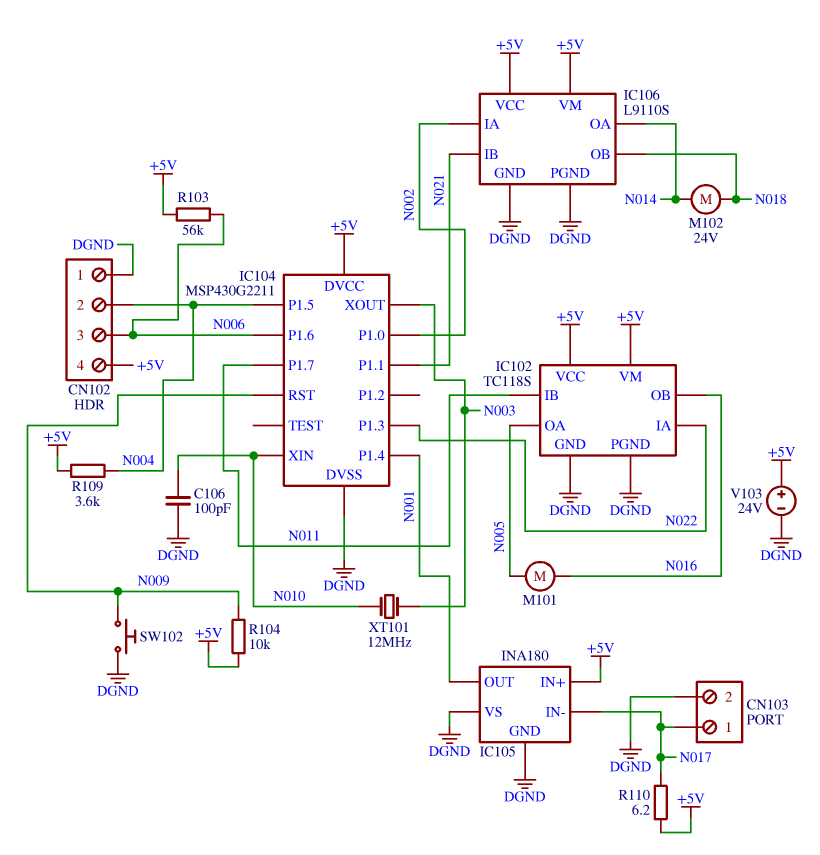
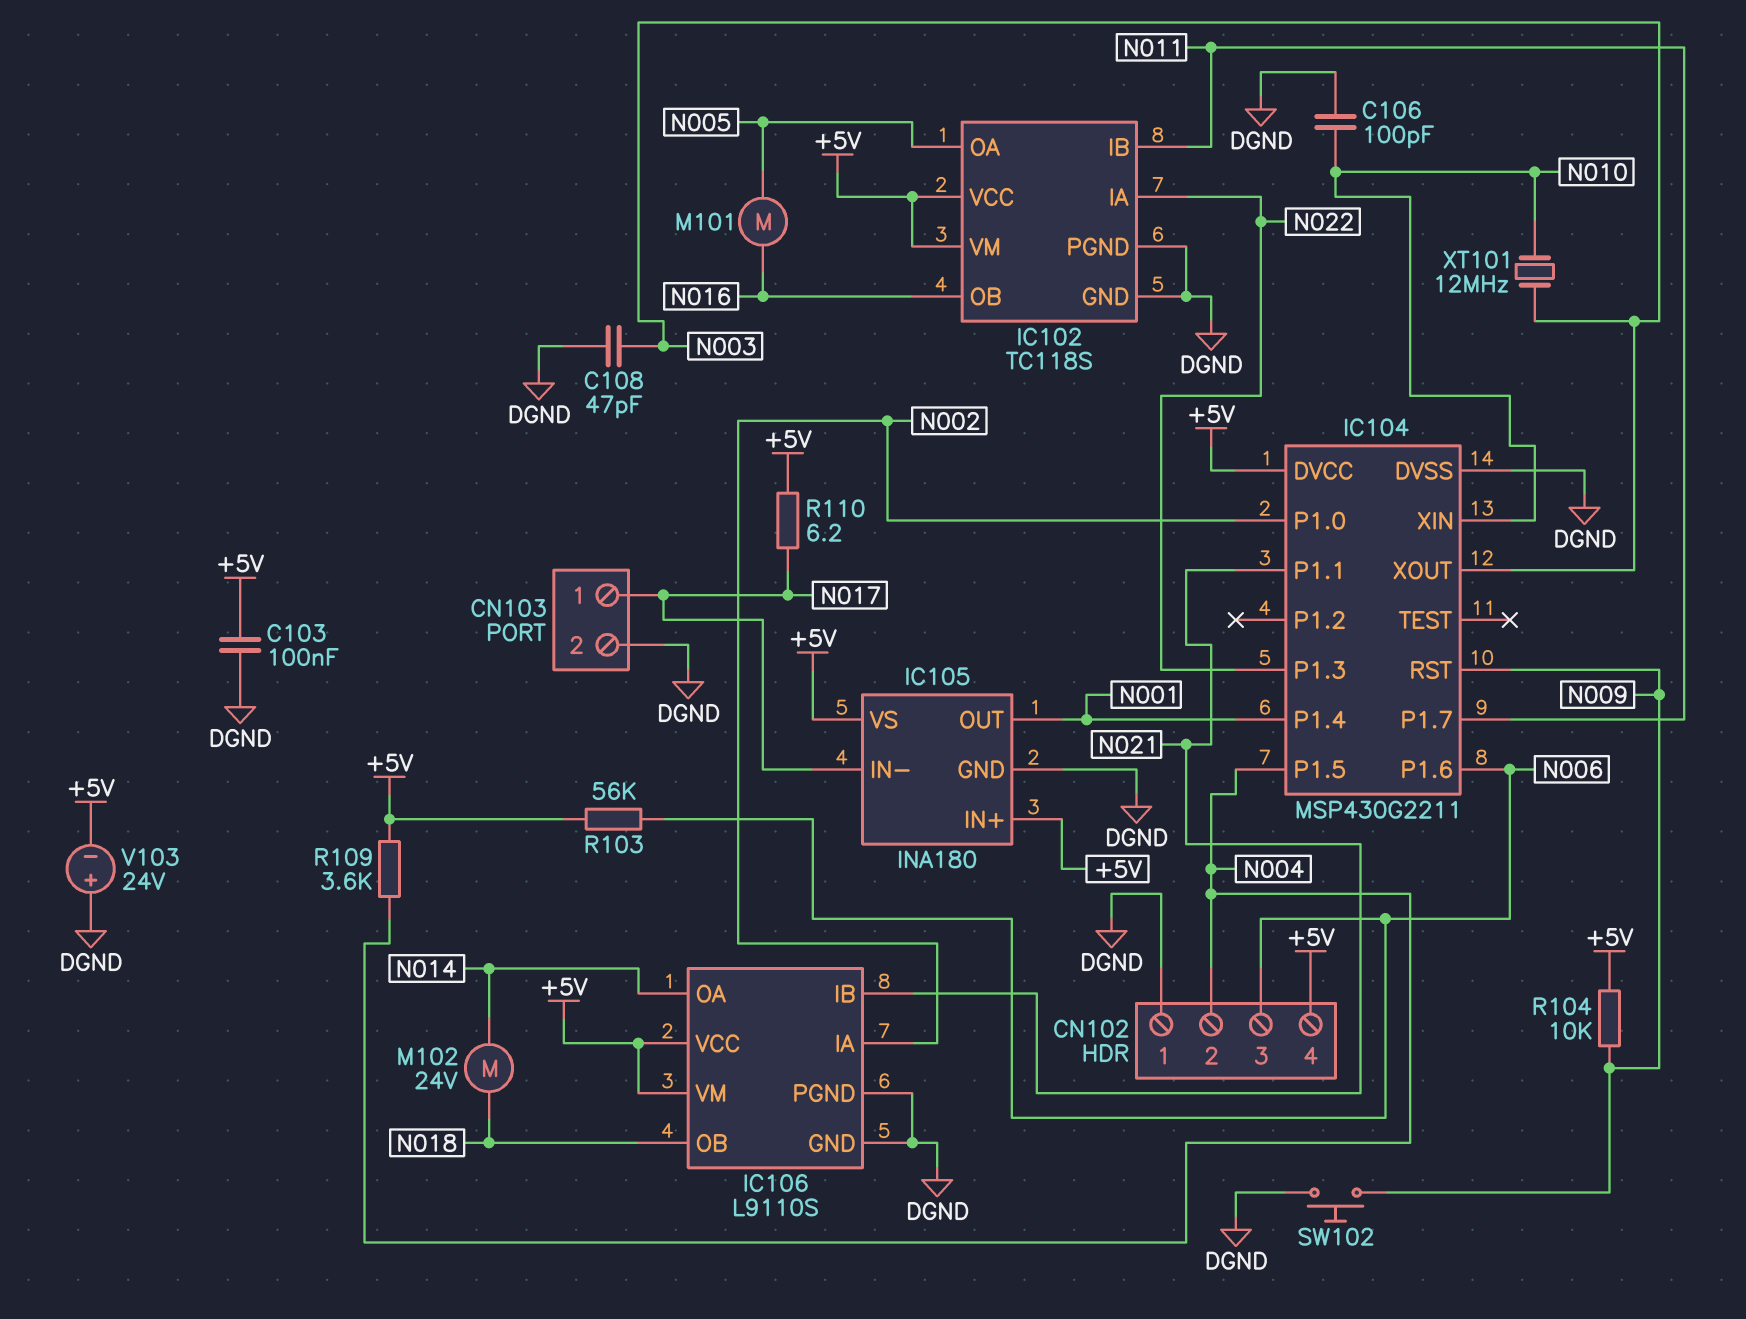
C103: none -> 100nF (+5V, DGND)
C108: none -> 47pF (DGND, N003)
IC105 pin VS: DGND -> +5V
V103: 24V (plus +5V, minus DGND) -> 24V (plus DGND, minus +5V)

